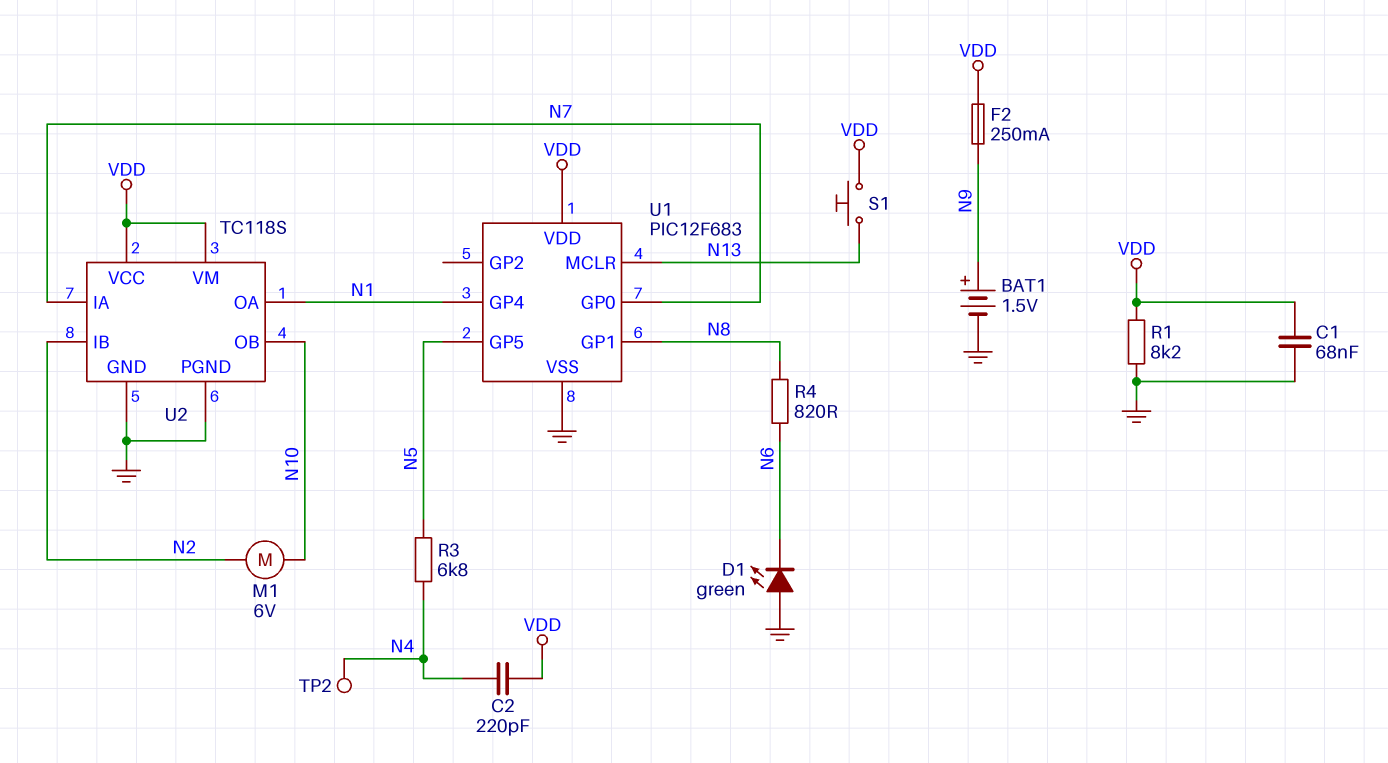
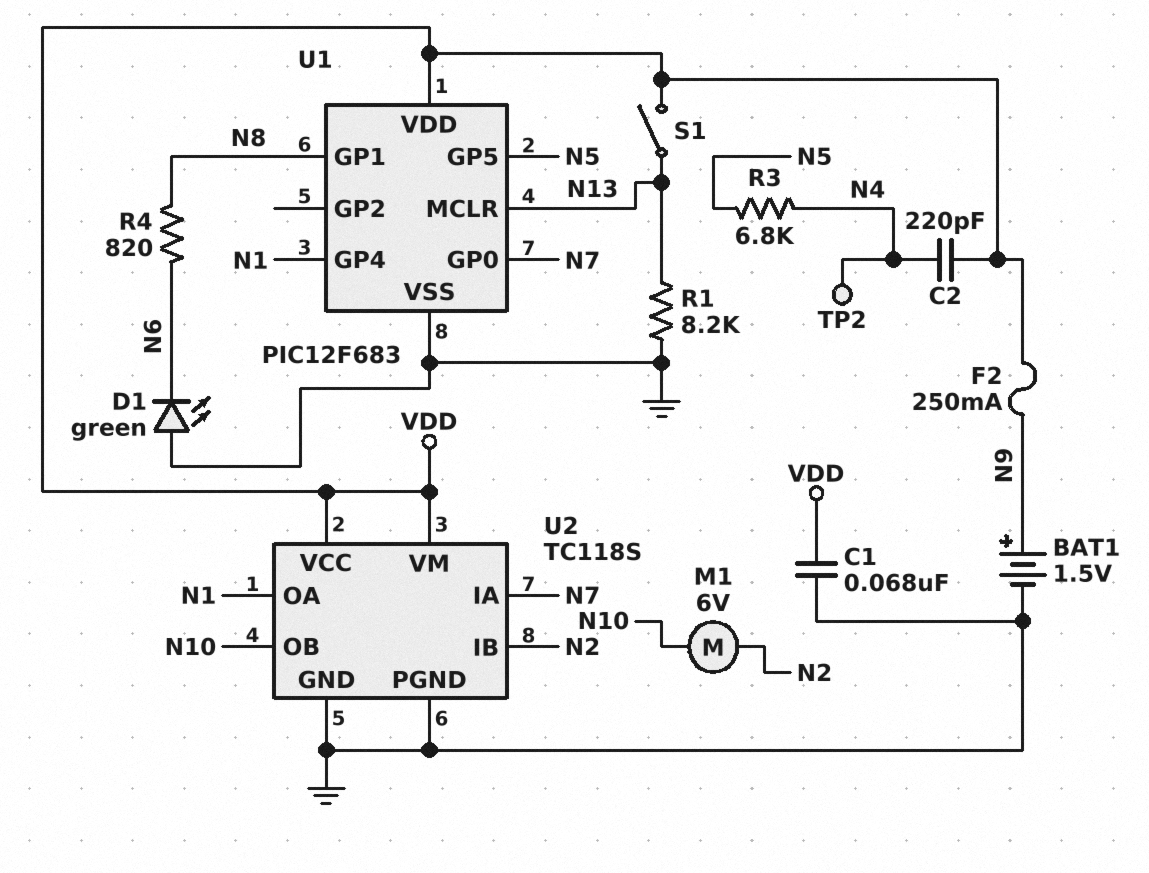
R1: 8.2k (GND, VDD) -> 8.2k (GND, N13)
S1: button (N13, VDD) -> switch (N13, VDD)

